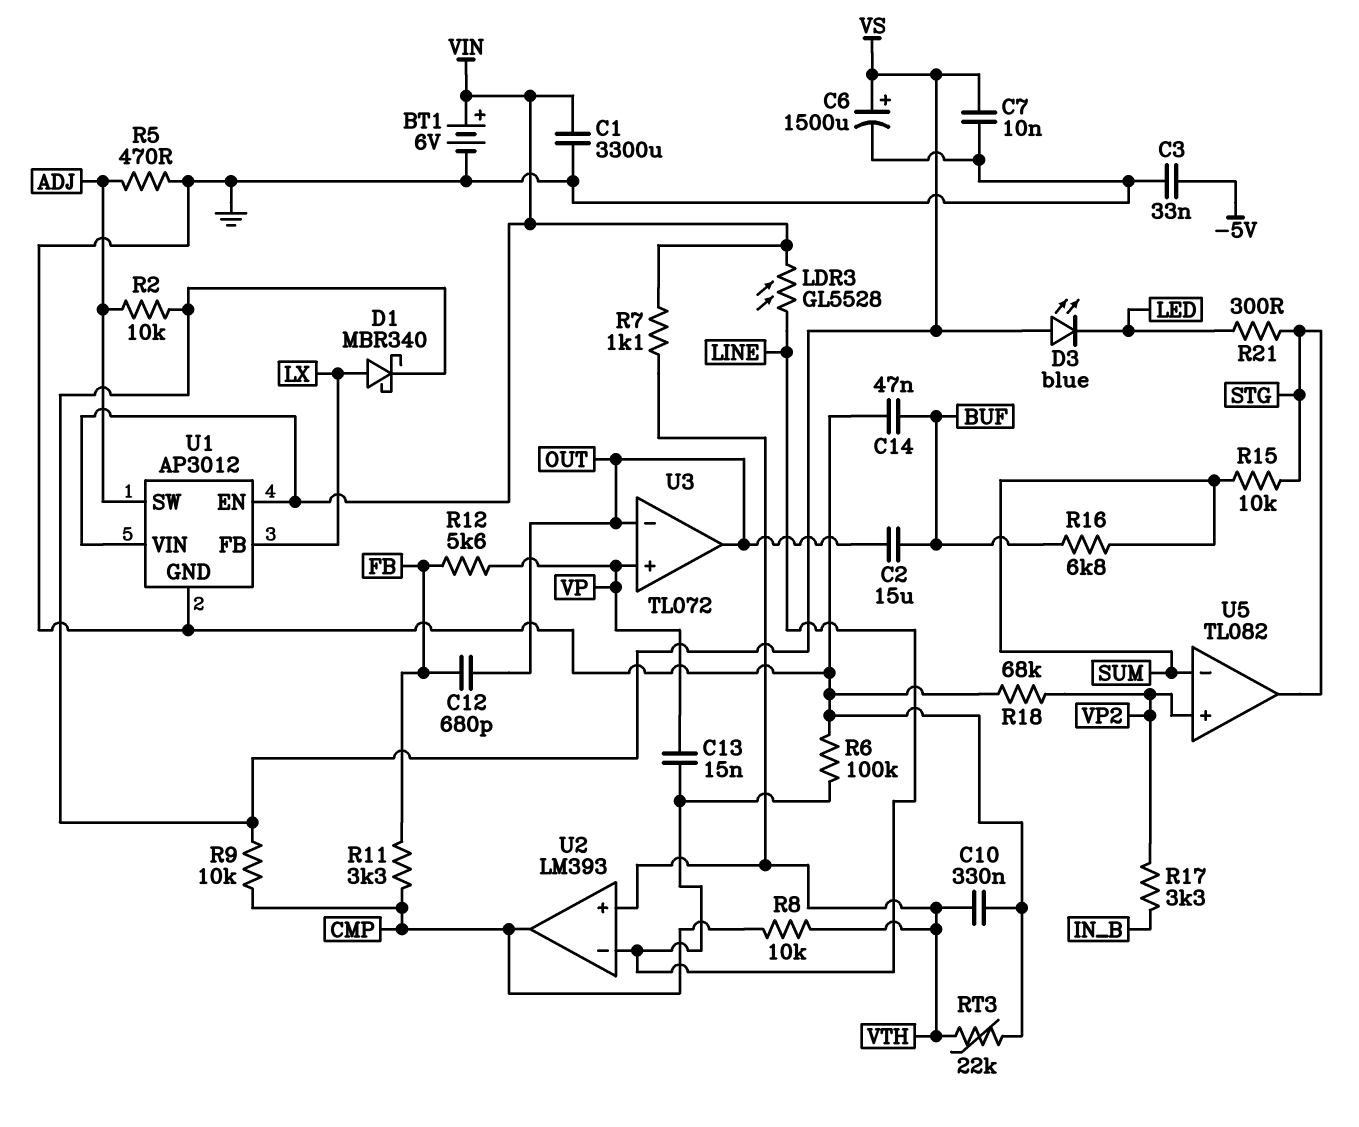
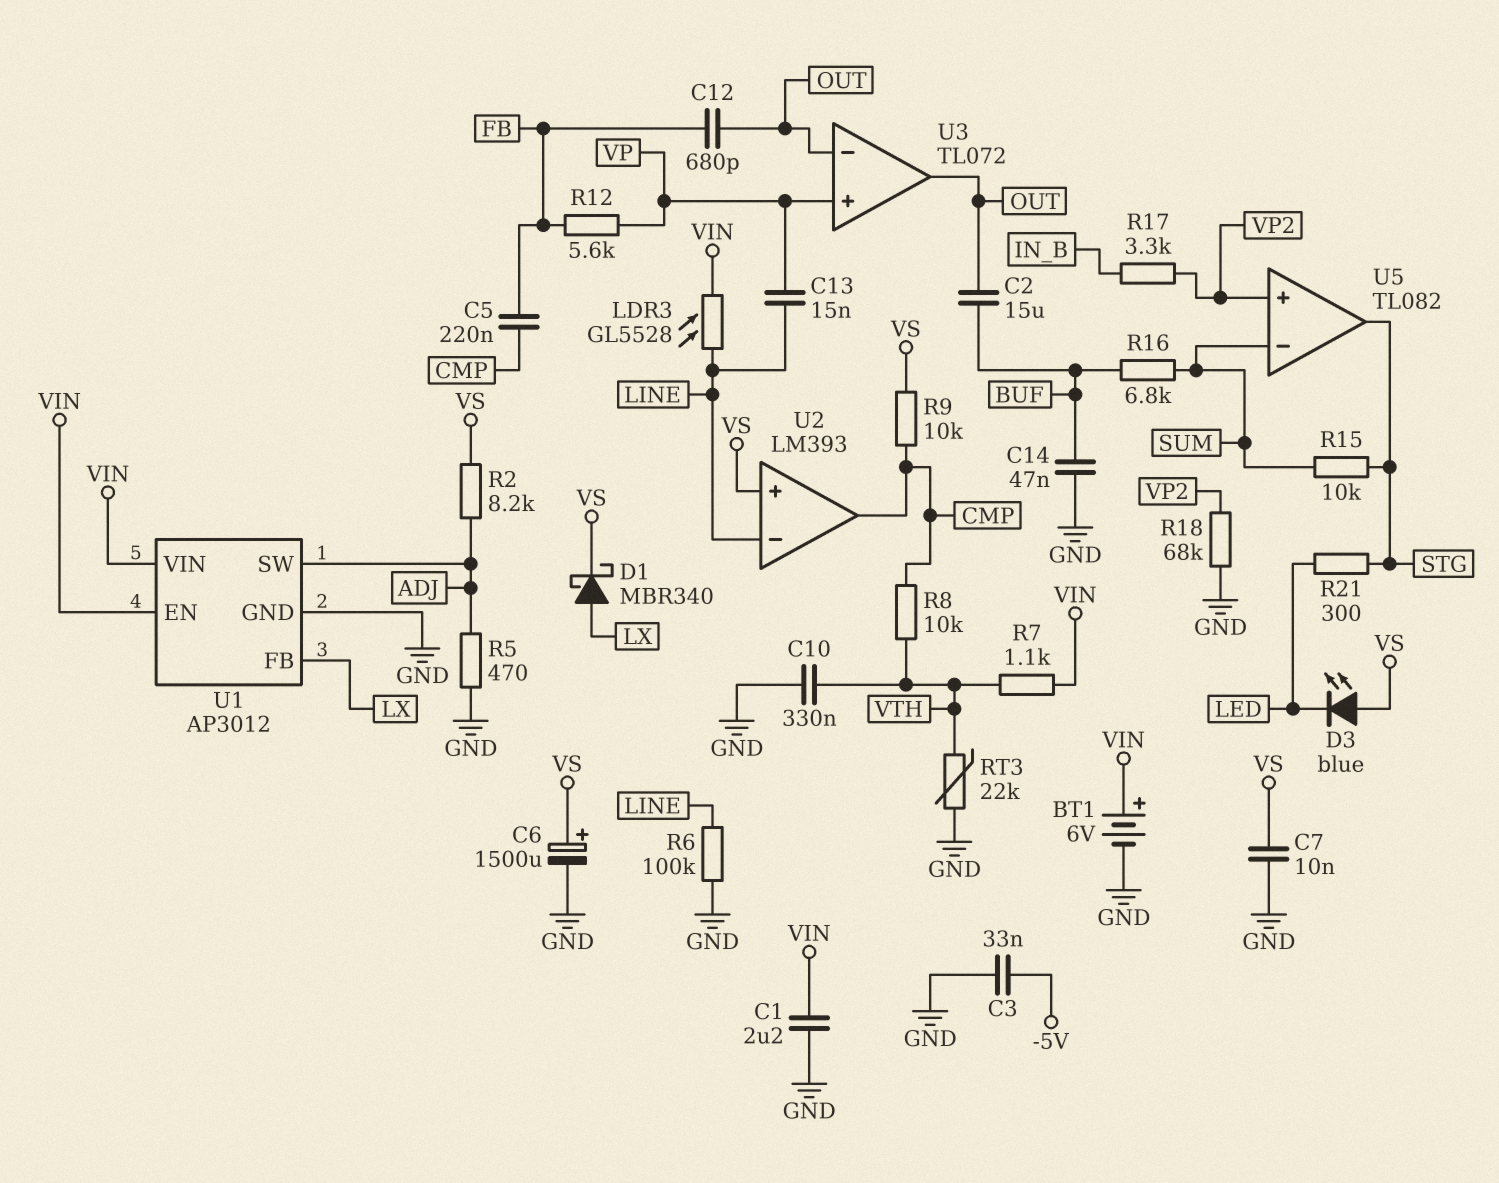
C1: 3300uF (GND, VIN) -> 2.2uF (GND, VIN)
C5: none -> 220nF (CMP, FB)
R2: 10k (ADJ, VS) -> 8.2k (ADJ, VS)
R11: 3.3k (CMP, FB) -> none
U2 pin in+: VTH -> VS

